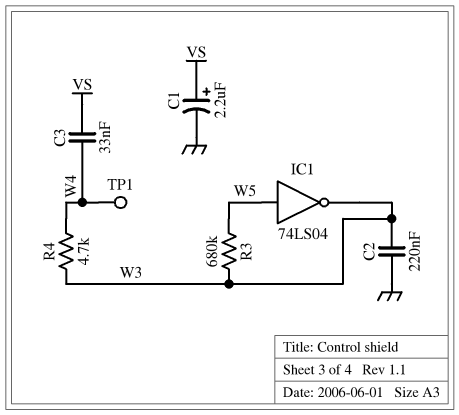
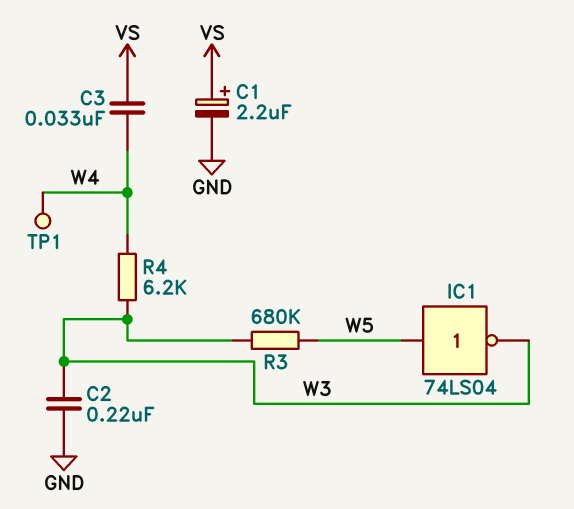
R4: 4.7k (W3, W4) -> 6.2k (W3, W4)

